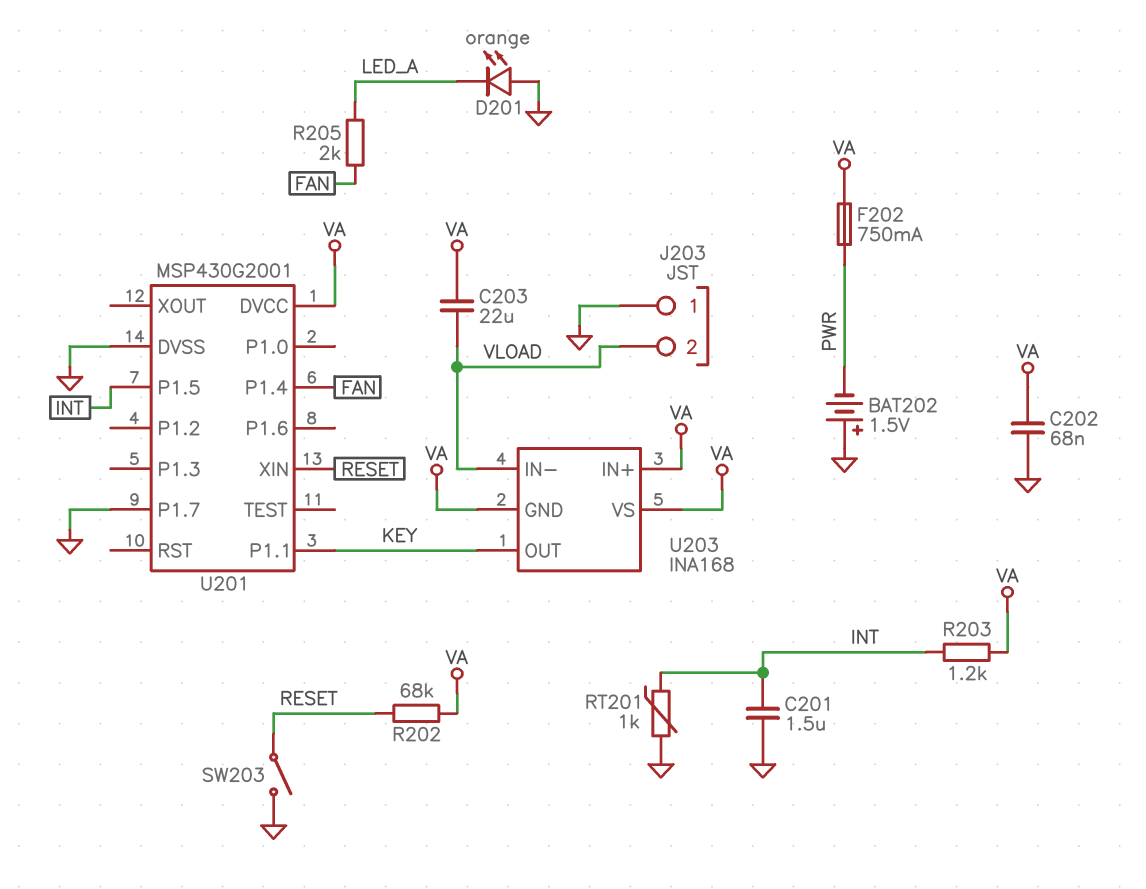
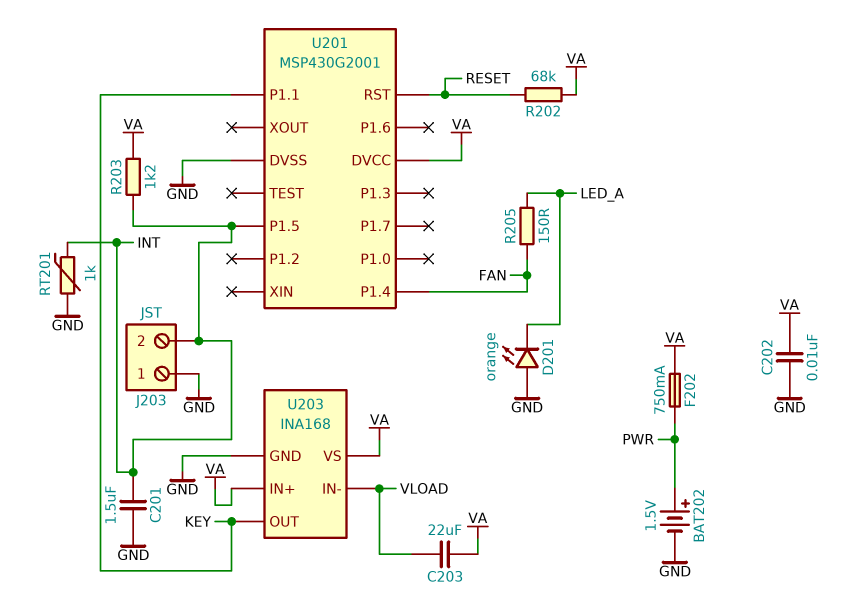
BAT202: 1.5V (plus GND, minus PWR) -> 1.5V (plus PWR, minus GND)
C202: 68nF (GND, VA) -> 10nF (GND, VA)
J203 pin 2: VLOAD -> INT
R205: 2k (FAN, LED_A) -> 150 (FAN, LED_A)
SW203: switch (GND, RESET) -> none
U201 pin P1.7: GND -> none
U201 pin RST: none -> RESET
U201 pin XIN: RESET -> none
U203 pin GND: VA -> GND

